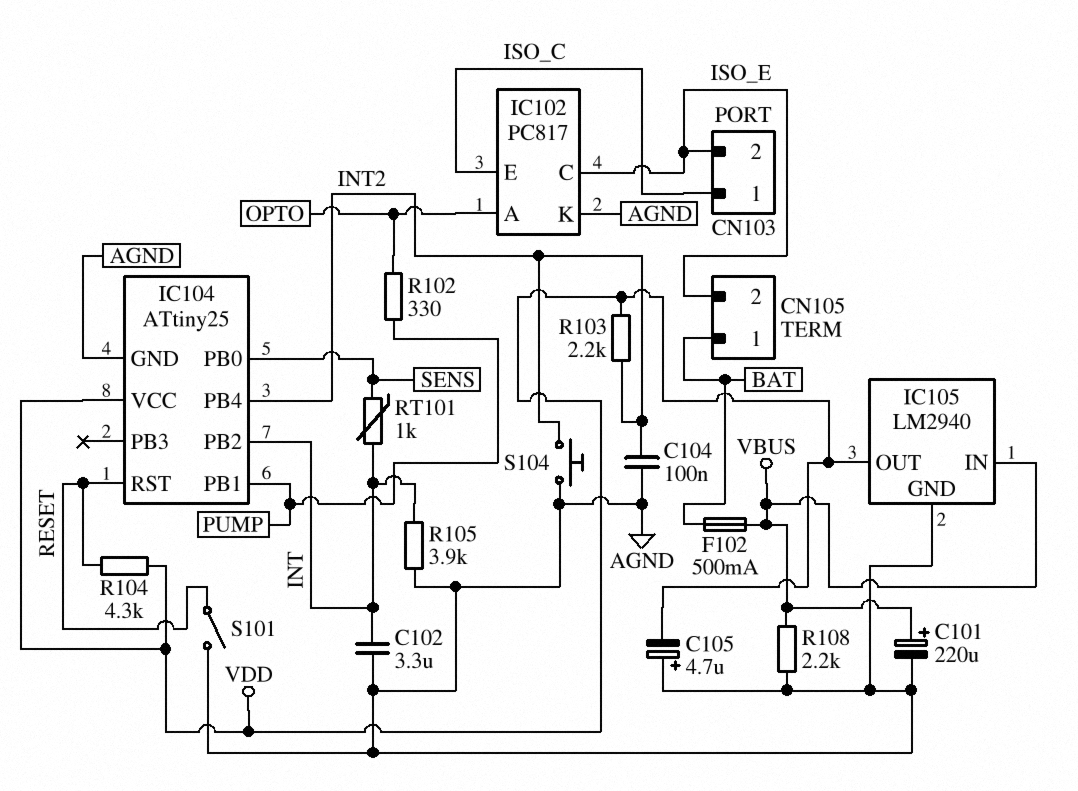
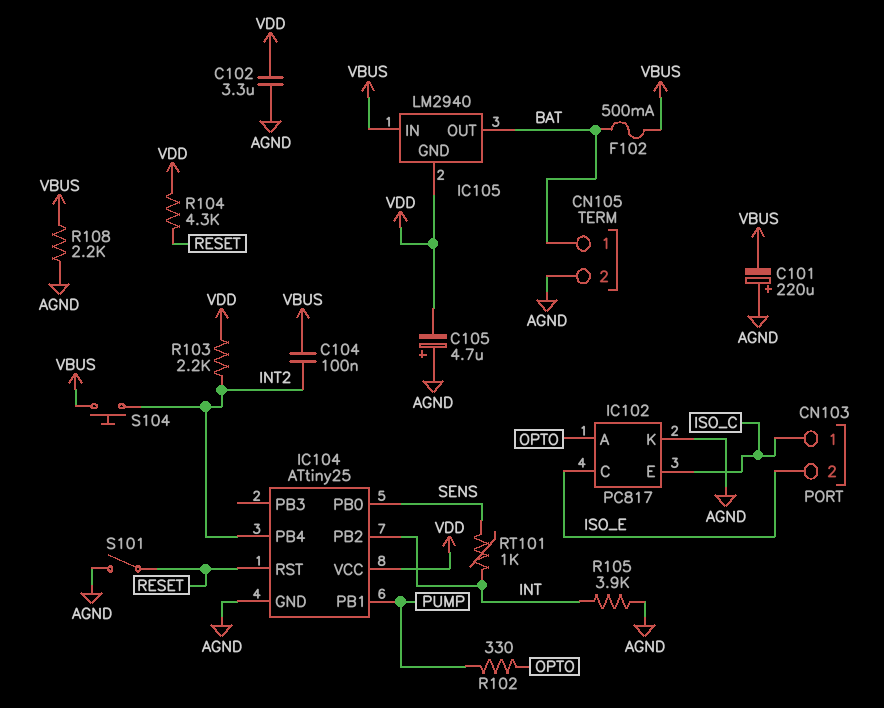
C101: 220uF (plus VBUS, minus AGND) -> 220uF (plus AGND, minus VBUS)
C102: 3.3uF (AGND, INT) -> 3.3uF (AGND, VDD)
C104: 100nF (AGND, INT2) -> 100nF (INT2, VBUS)
CN105 pin 2: ISO_E -> AGND
IC105 pin GND: AGND -> VDD
IC105 pin OUT: VDD -> BAT
S104: button (AGND, INT2) -> button (INT2, VBUS)

